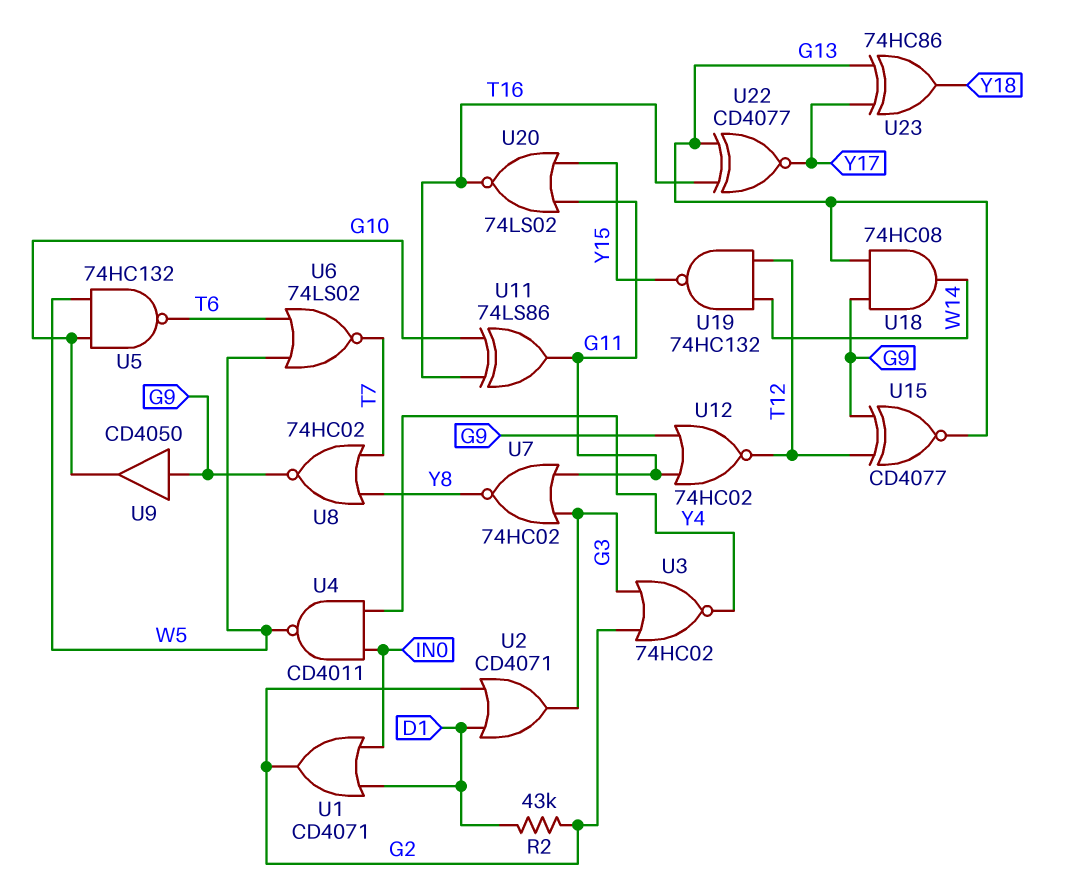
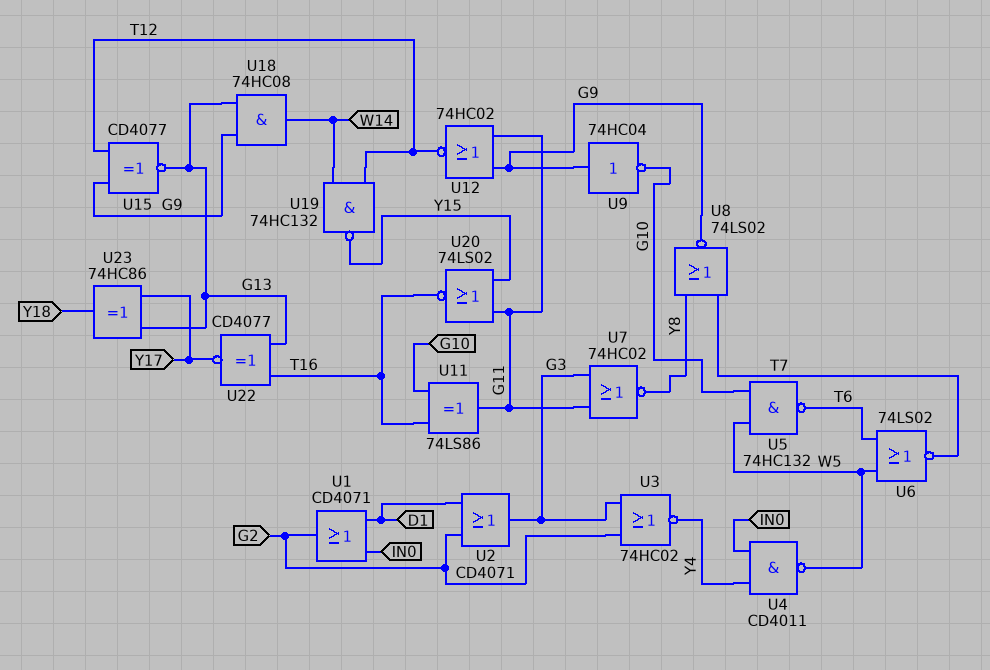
R2: 43k (D1, G2) -> none
U8: NOR 74HC02 (in T7, in Y8, out G9) -> NOR 74LS02 (in T7, in Y8, out G9)
U9: buffer CD4050 (in G9, out G10) -> NOT 74HC04 (in G9, out G10)

